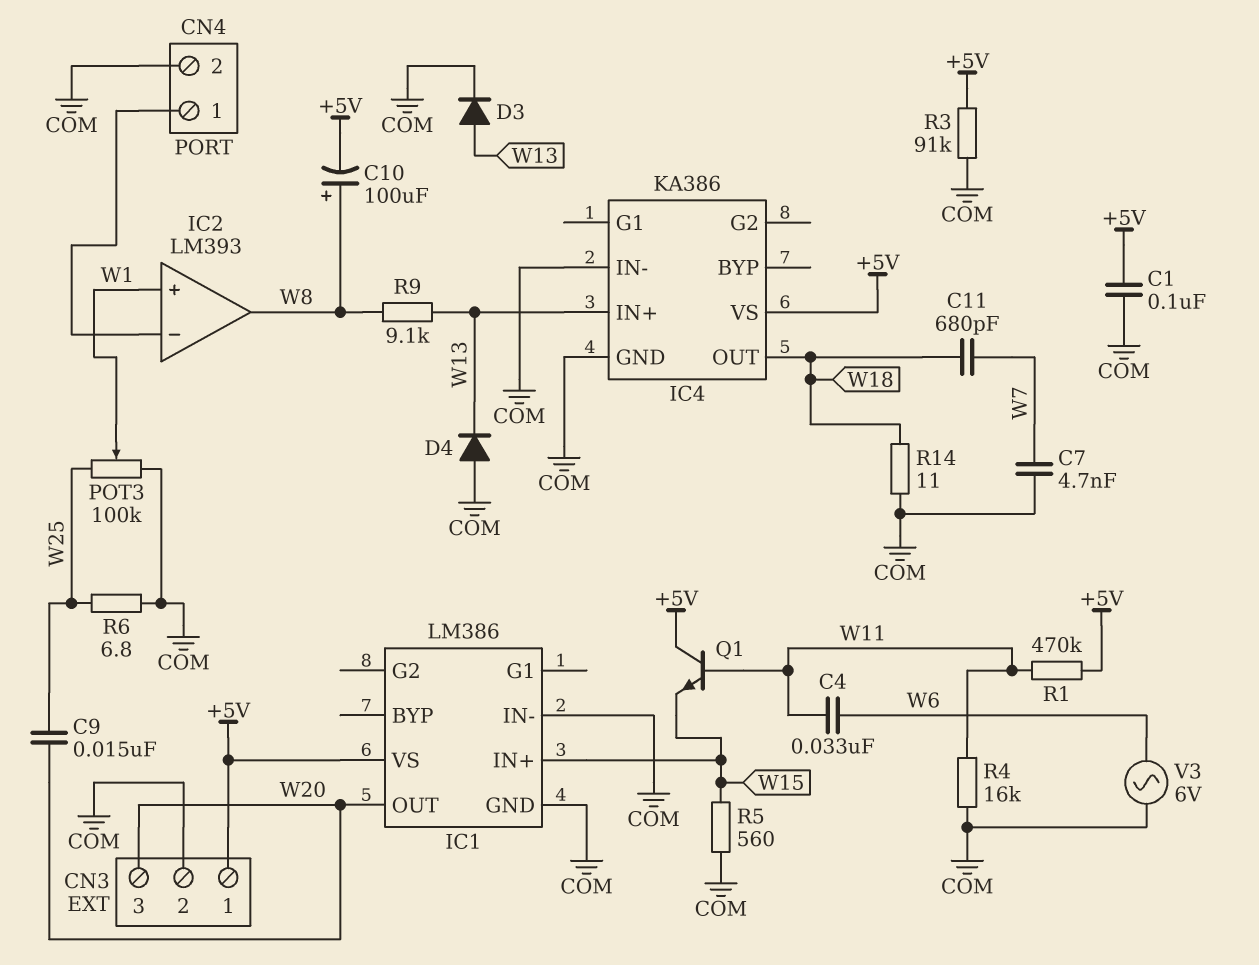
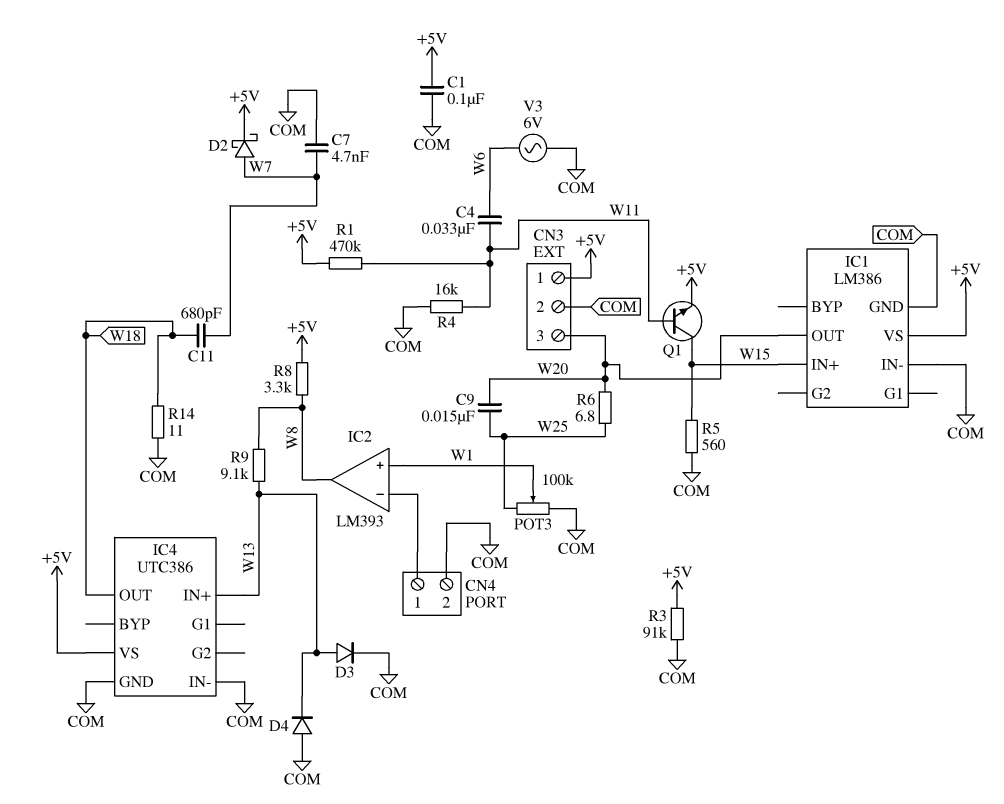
C10: 100uF (plus W8, minus +5V) -> none
D2: none -> schottky (A W7, K +5V)
IC4: KA386 -> UTC386
Q1: NPN (B W11, C +5V, E W15) -> NPN (B W11, C W15, E +5V)
R6: 6.8 (COM, W25) -> 6.8 (W20, W25)
R8: none -> 3.3k (+5V, W8)

